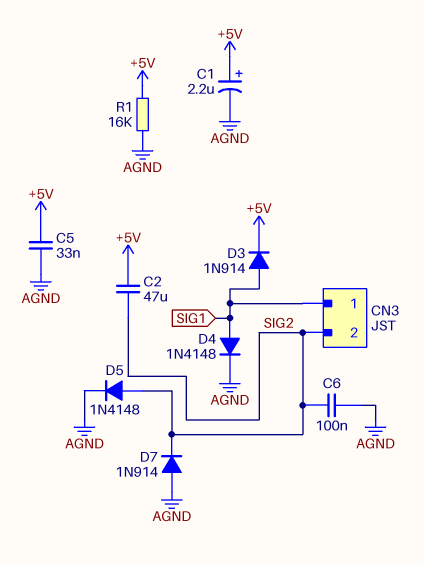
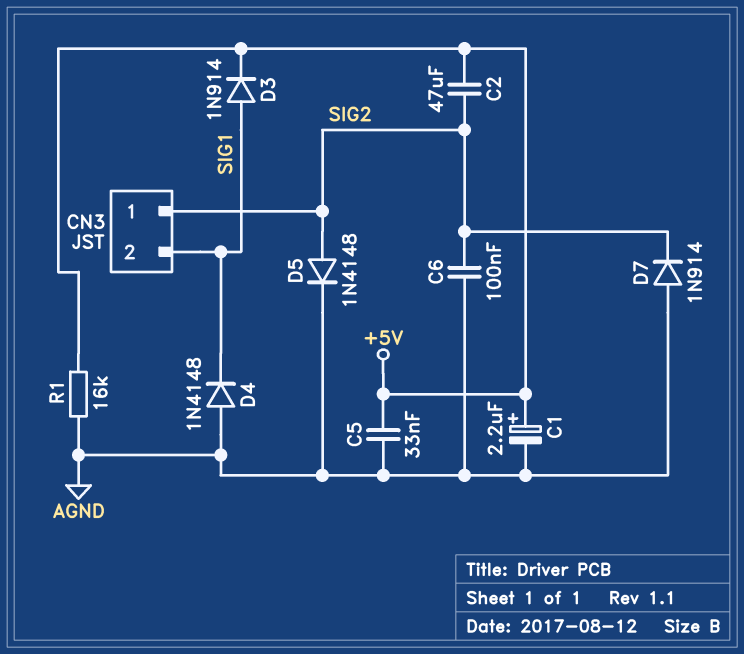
CN3 pin 1: SIG1 -> SIG2
CN3 pin 2: SIG2 -> SIG1
D4: diode 1N4148 (A SIG1, K AGND) -> diode 1N4148 (A AGND, K SIG1)

